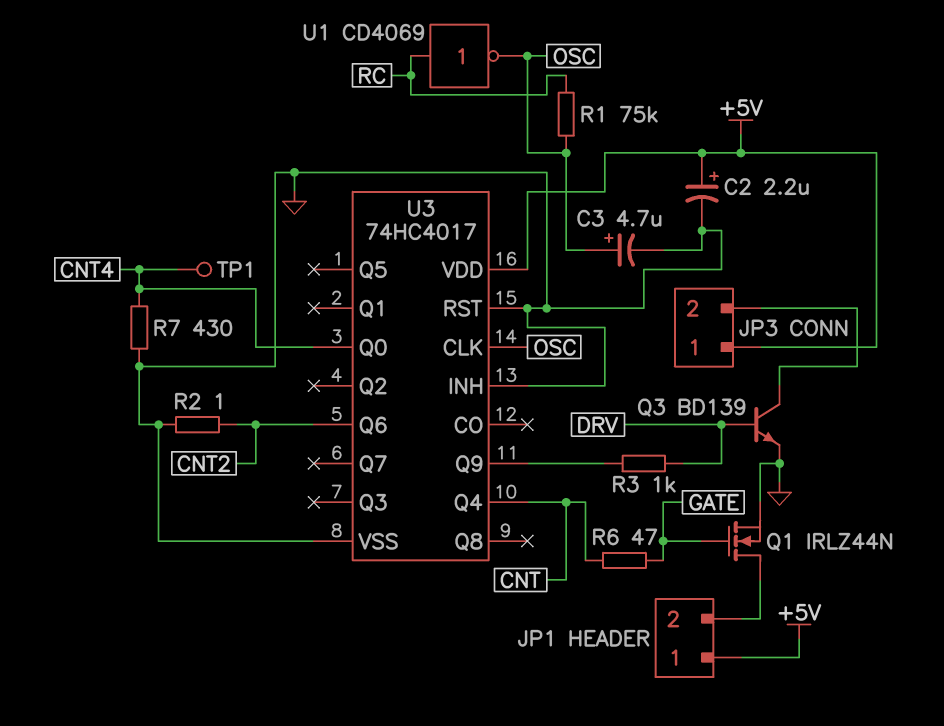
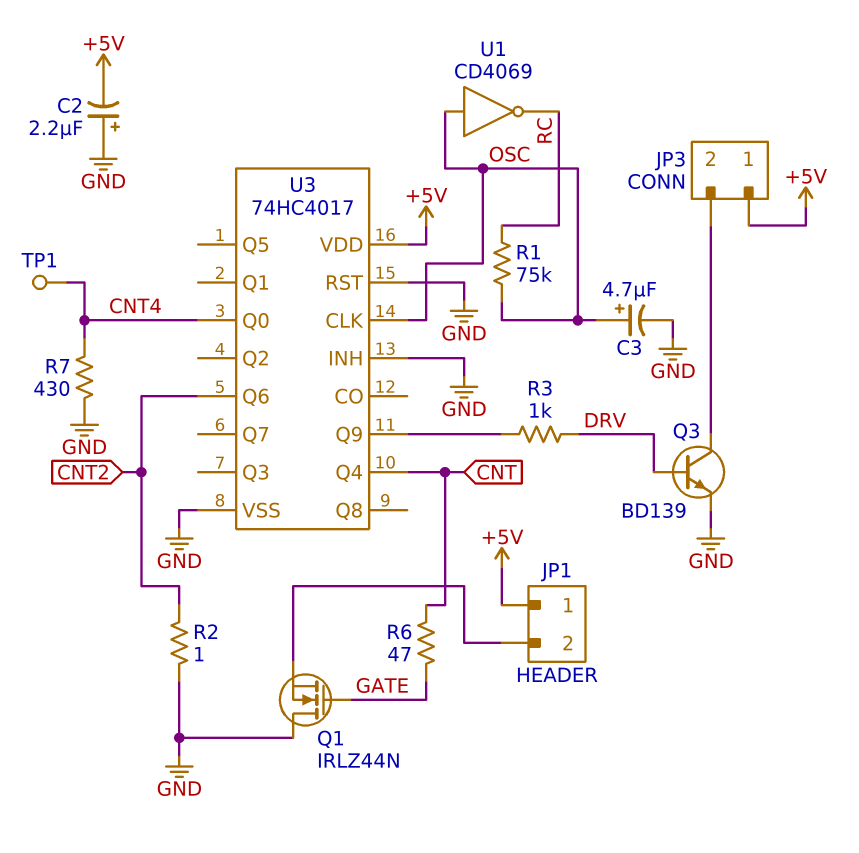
C2: 2.2uF (plus +5V, minus GND) -> 2.2uF (plus GND, minus +5V)
Q1: NMOS IRLZ44N (G GATE, D JP1/2, S GND) -> NMOS IRLZ44N (G GATE, D GND, S JP1/2)
U1: NOT CD4069 (in RC, out OSC) -> NOT CD4069 (in OSC, out RC)

